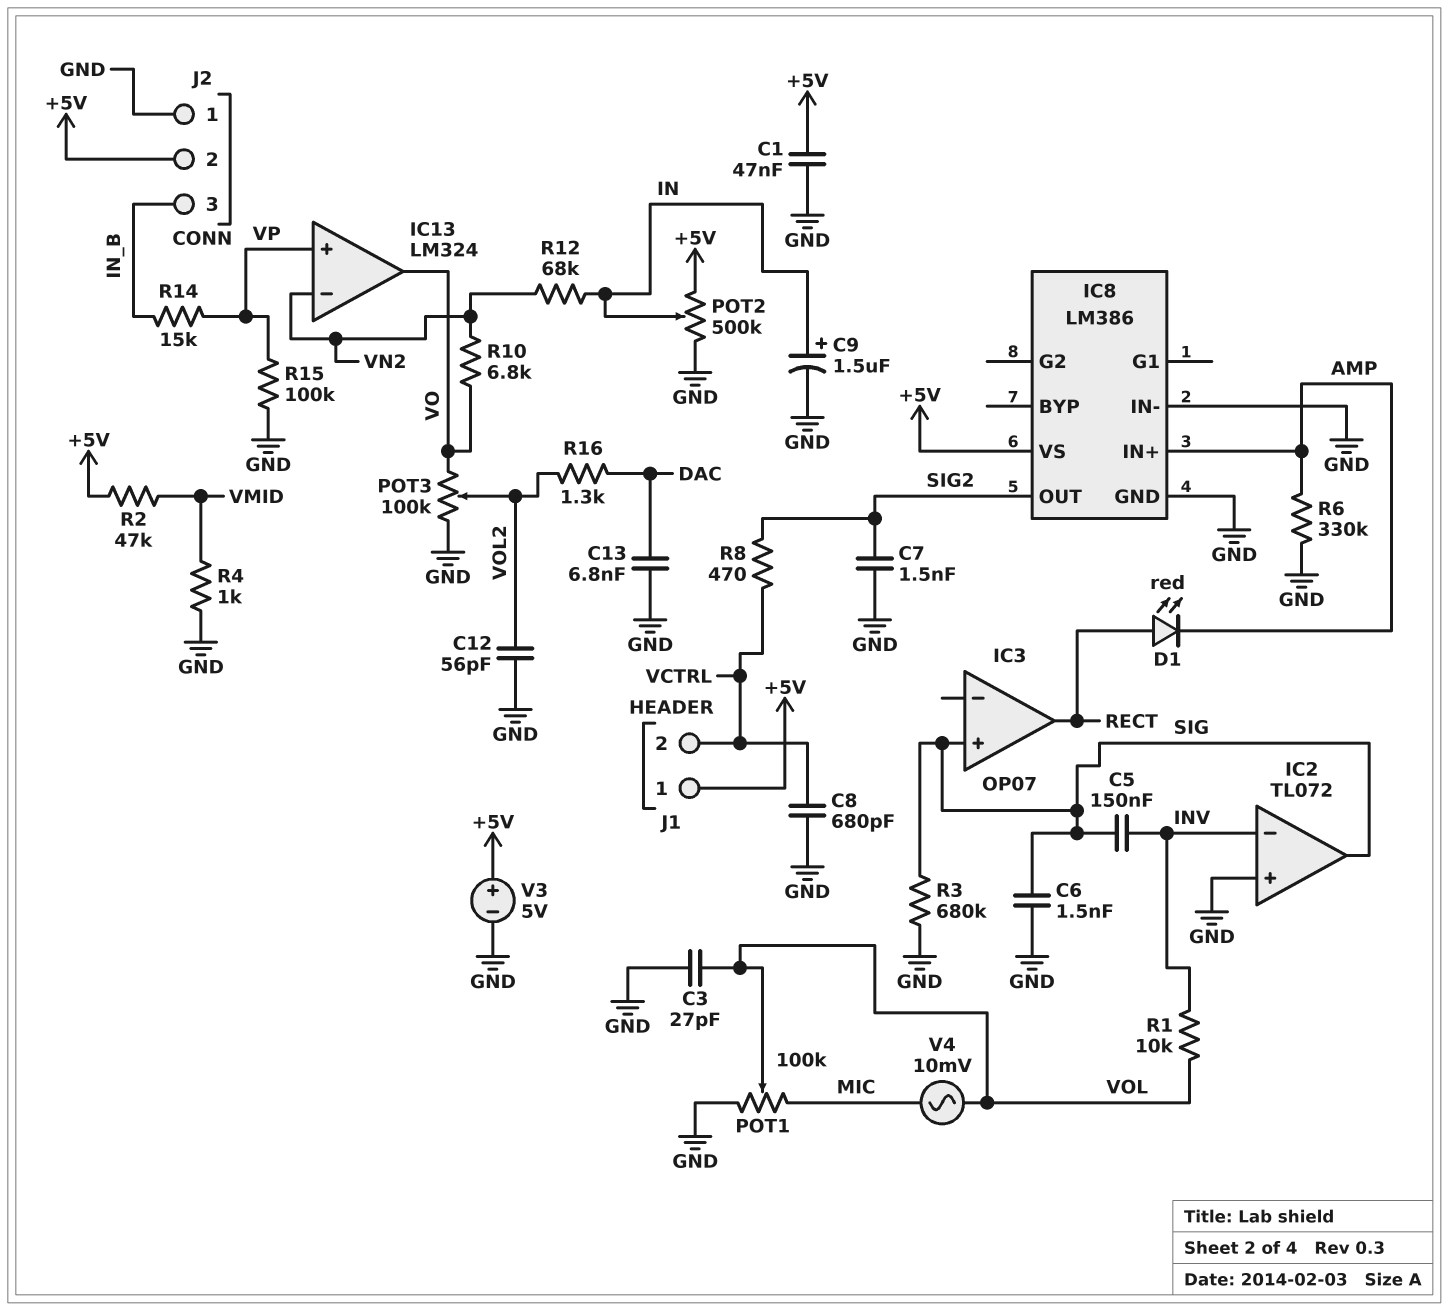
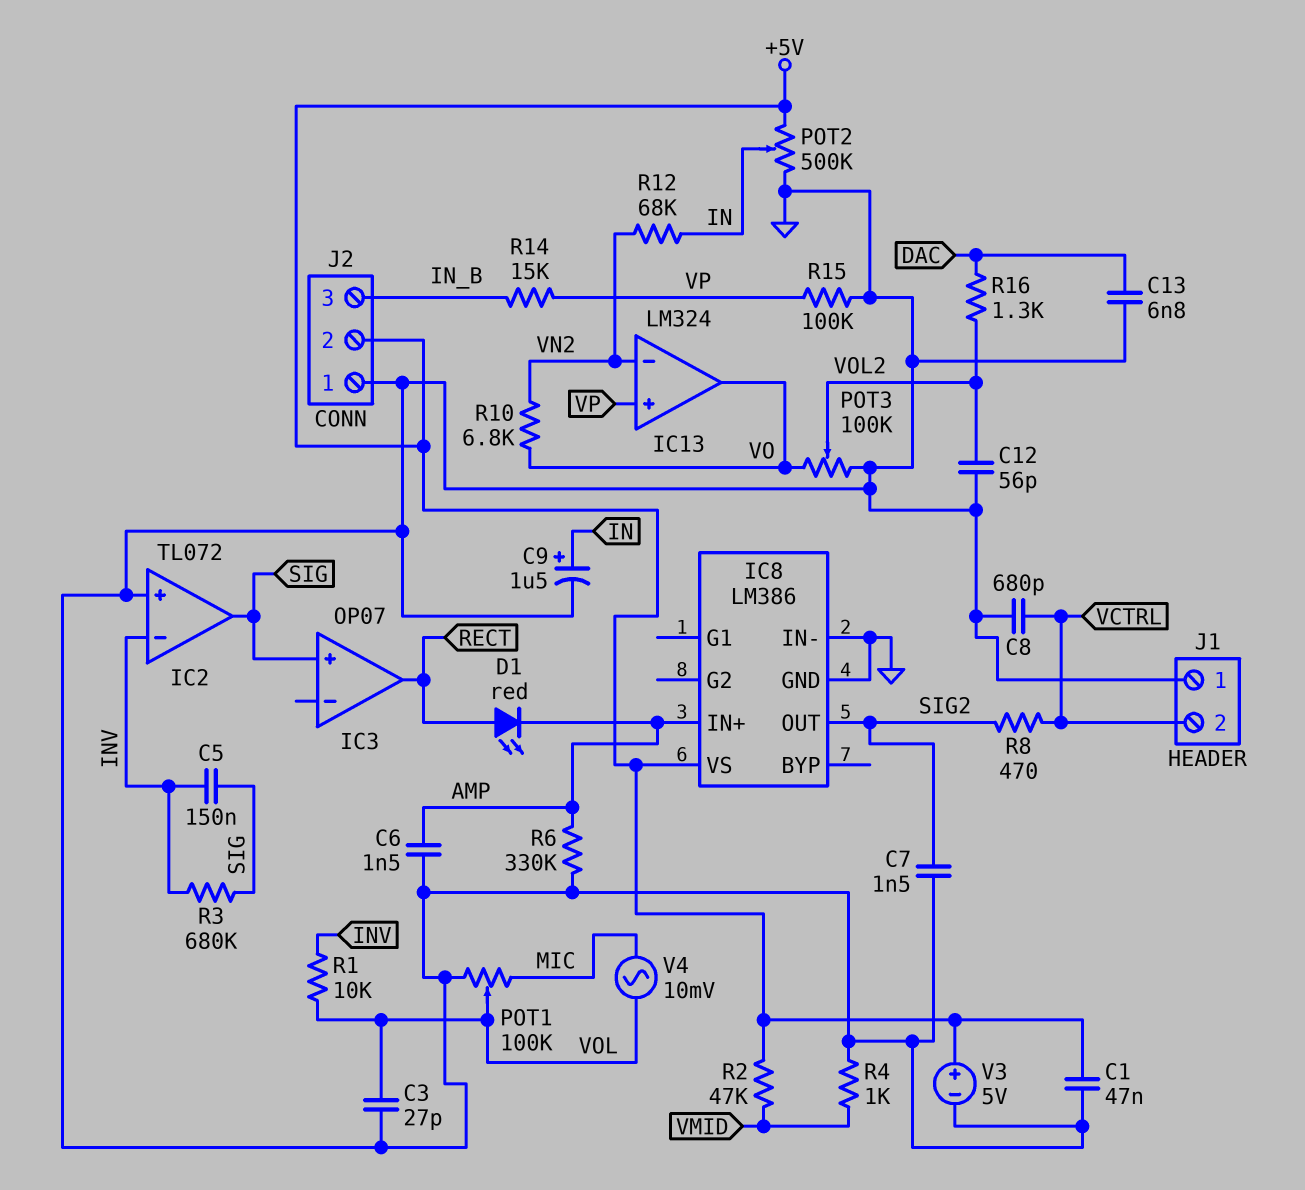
C6: 1.5nF (GND, SIG) -> 1.5nF (AMP, GND)
J1 pin 1: +5V -> GND
R3: 680k (GND, SIG) -> 680k (INV, SIG)

